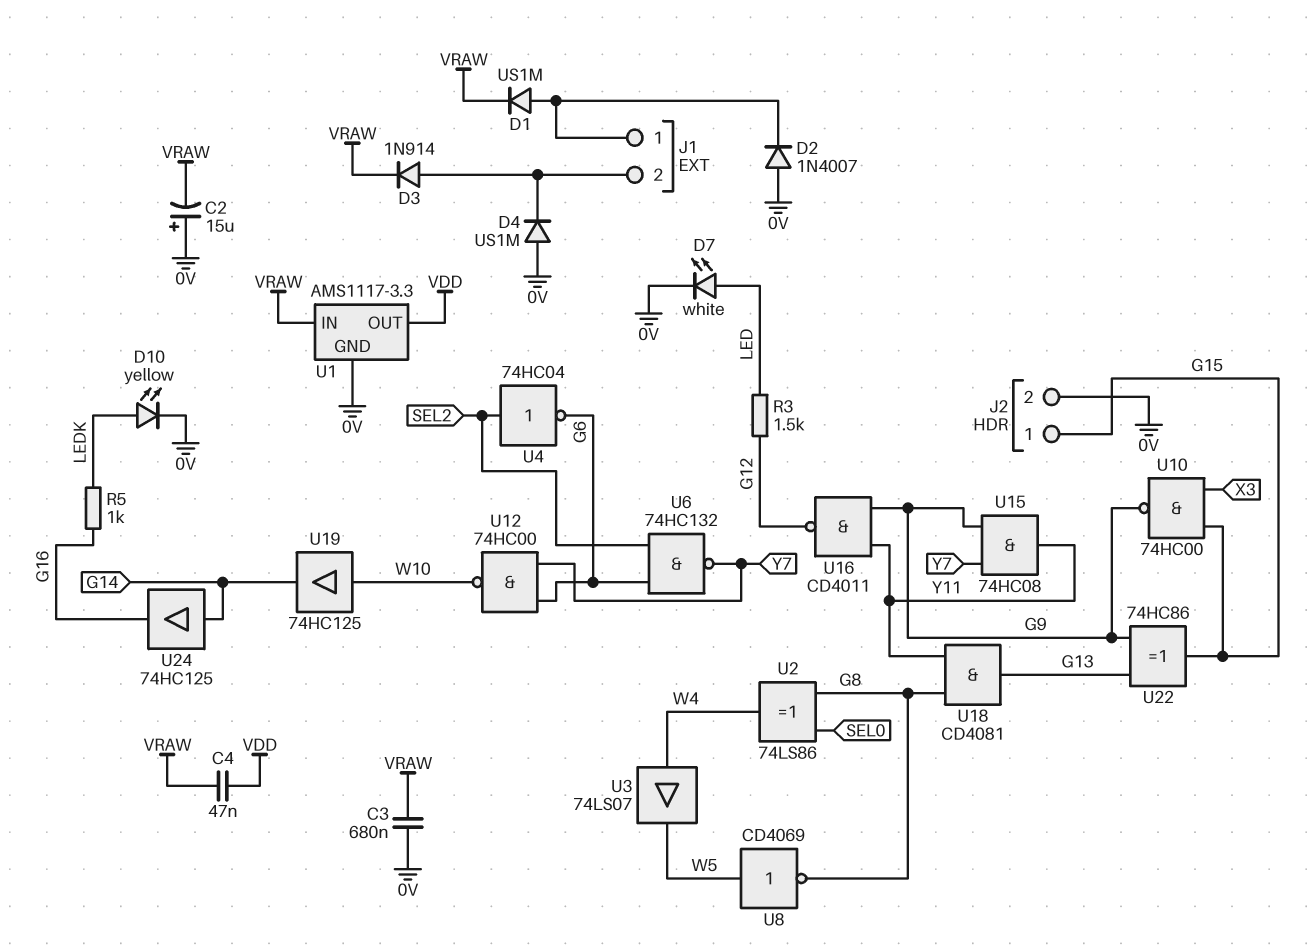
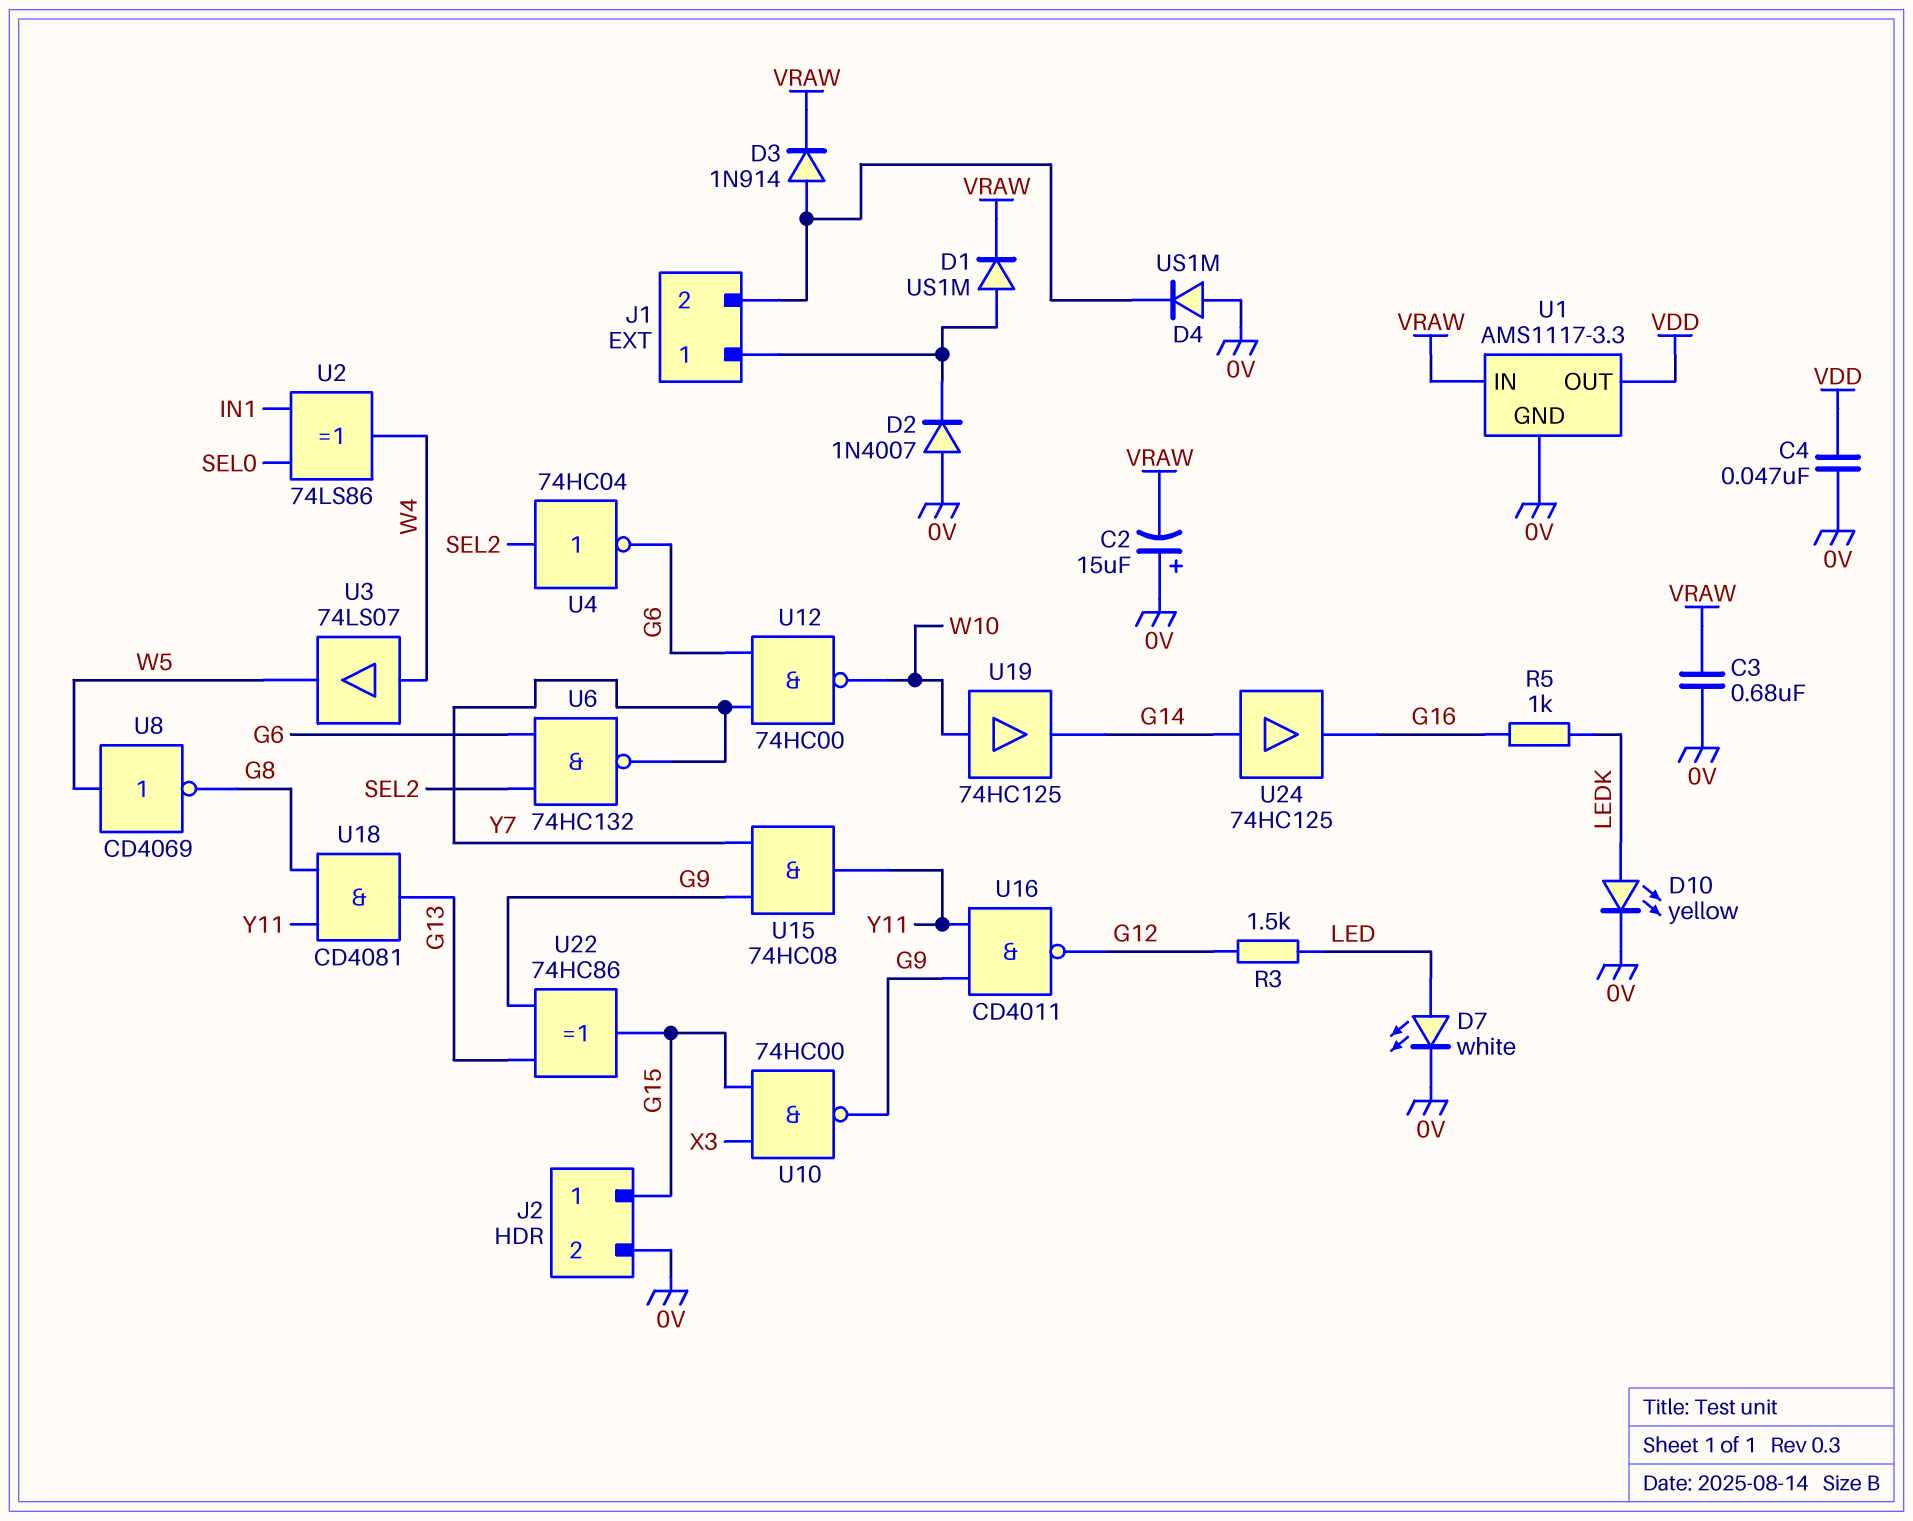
C4: 47nF (VDD, VRAW) -> 47nF (0V, VDD)
U2: XOR 74LS86 (in G8, in SEL0, out W4) -> XOR 74LS86 (in IN1, in SEL0, out W4)

